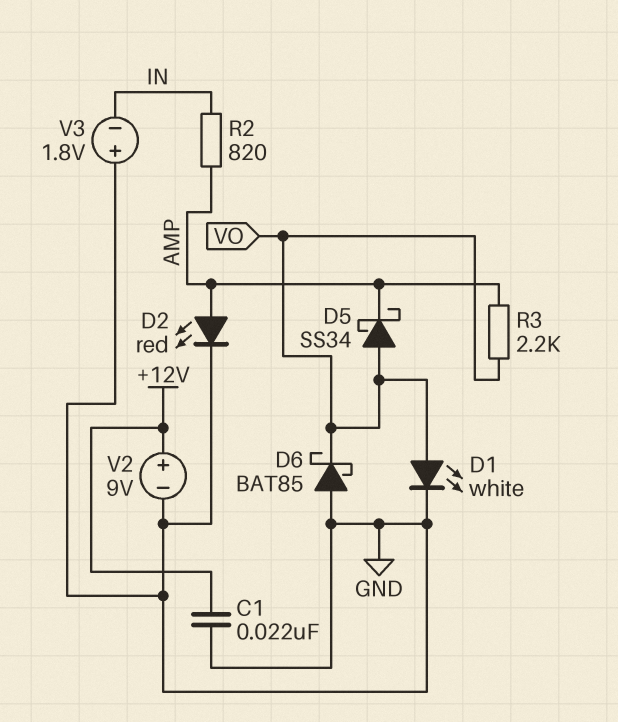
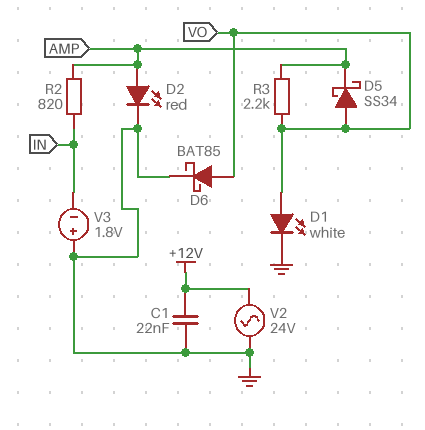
D6: schottky BAT85 (A GND, K VO) -> schottky BAT85 (A VO, K GND)
V2: 9V (plus +12V, minus GND) -> AC 24V (+12V, GND)

